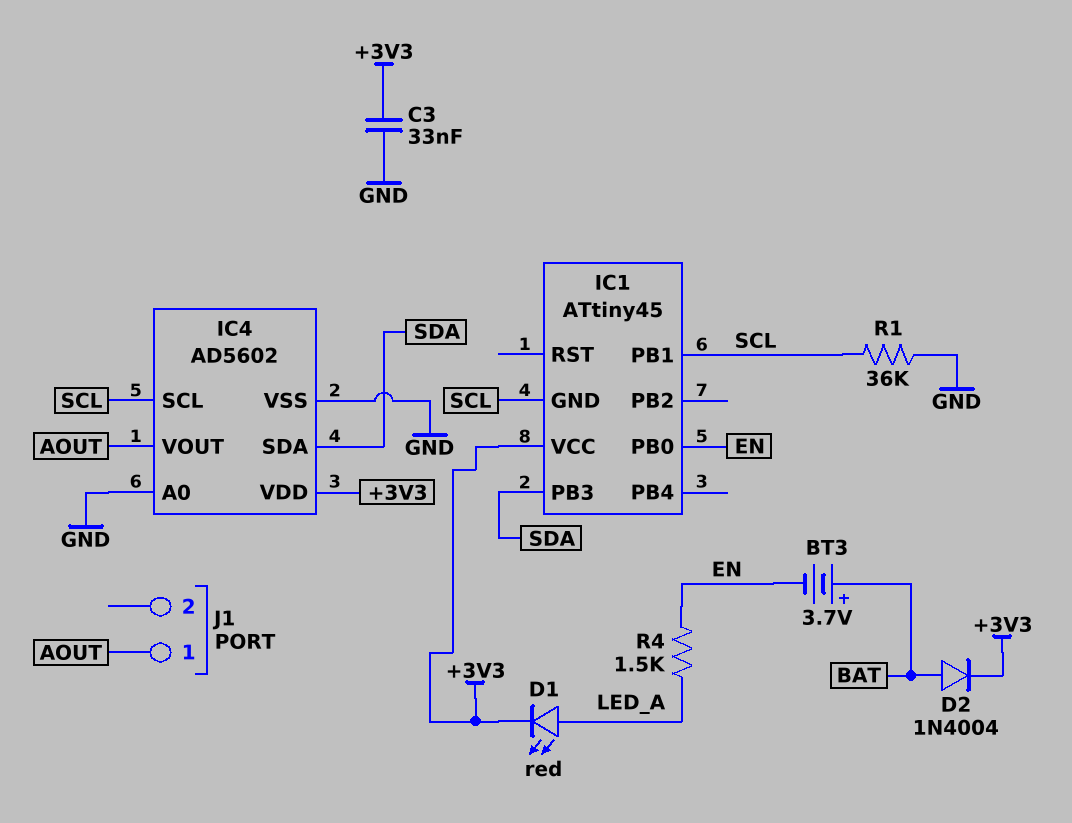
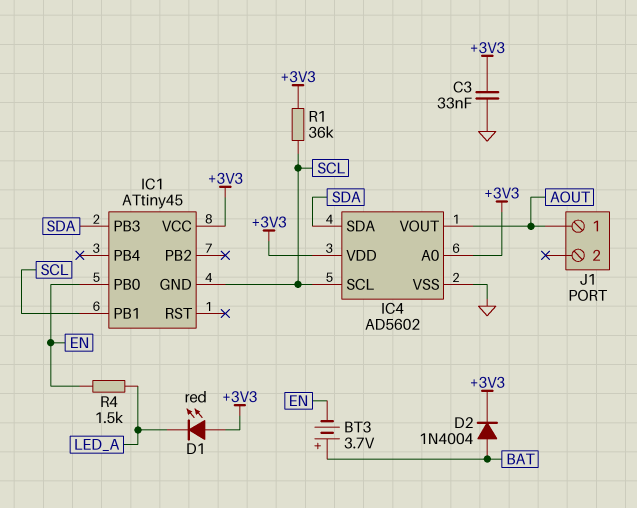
D1: LED red (A LED_A, K +3V3) -> LED red (A +3V3, K LED_A)
IC4 pin A0: GND -> +3V3
R1: 36k (GND, SCL) -> 36k (+3V3, SCL)

